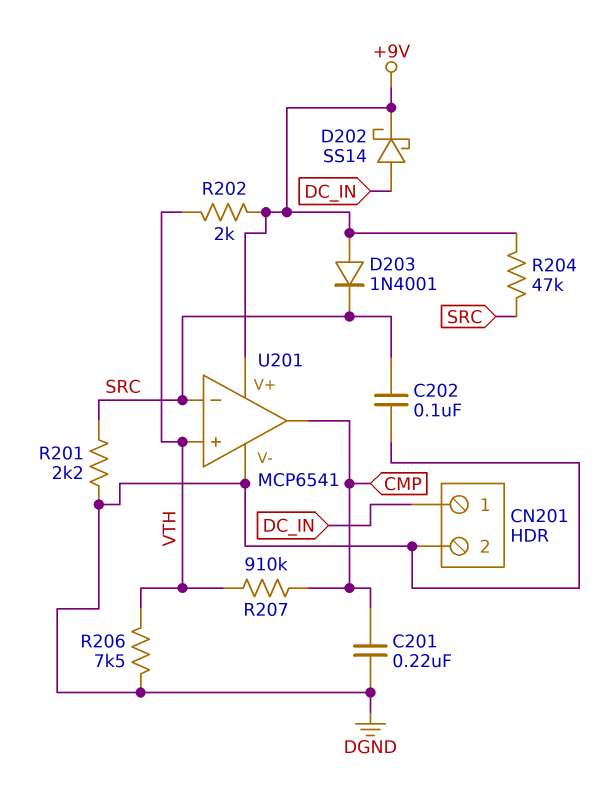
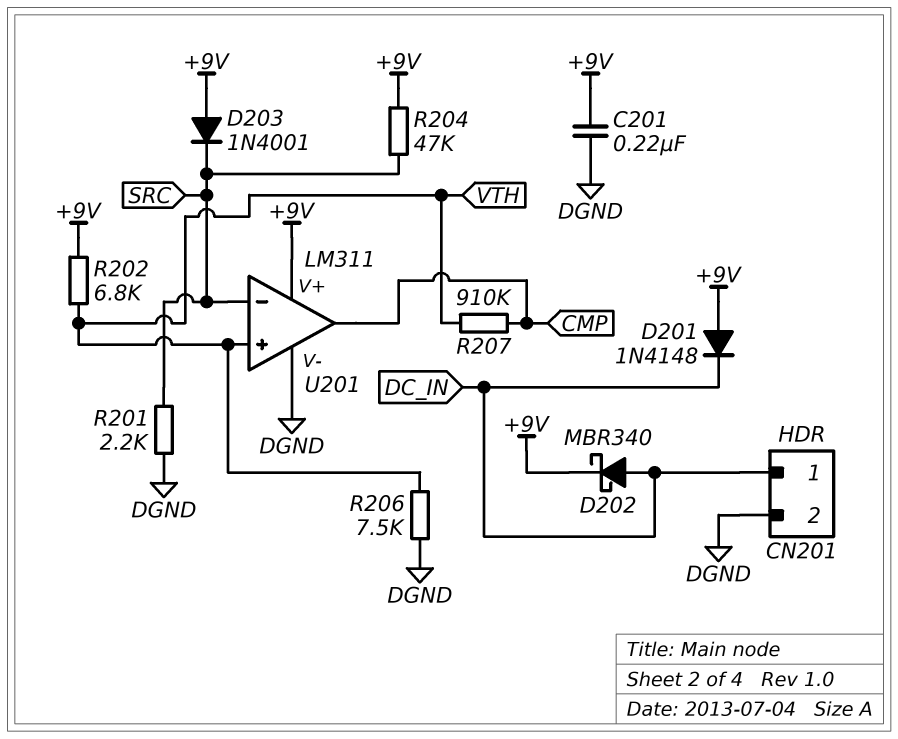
C201: 220nF (CMP, DGND) -> 220nF (+9V, DGND)
C202: 100nF (DGND, SRC) -> none
D201: none -> diode 1N4148 (A +9V, K DC_IN)
D202: schottky SS14 (A DC_IN, K +9V) -> schottky MBR340 (A DC_IN, K +9V)
R202: 2k (+9V, VTH) -> 6.8k (+9V, VTH)
U201: MCP6541 -> LM311

